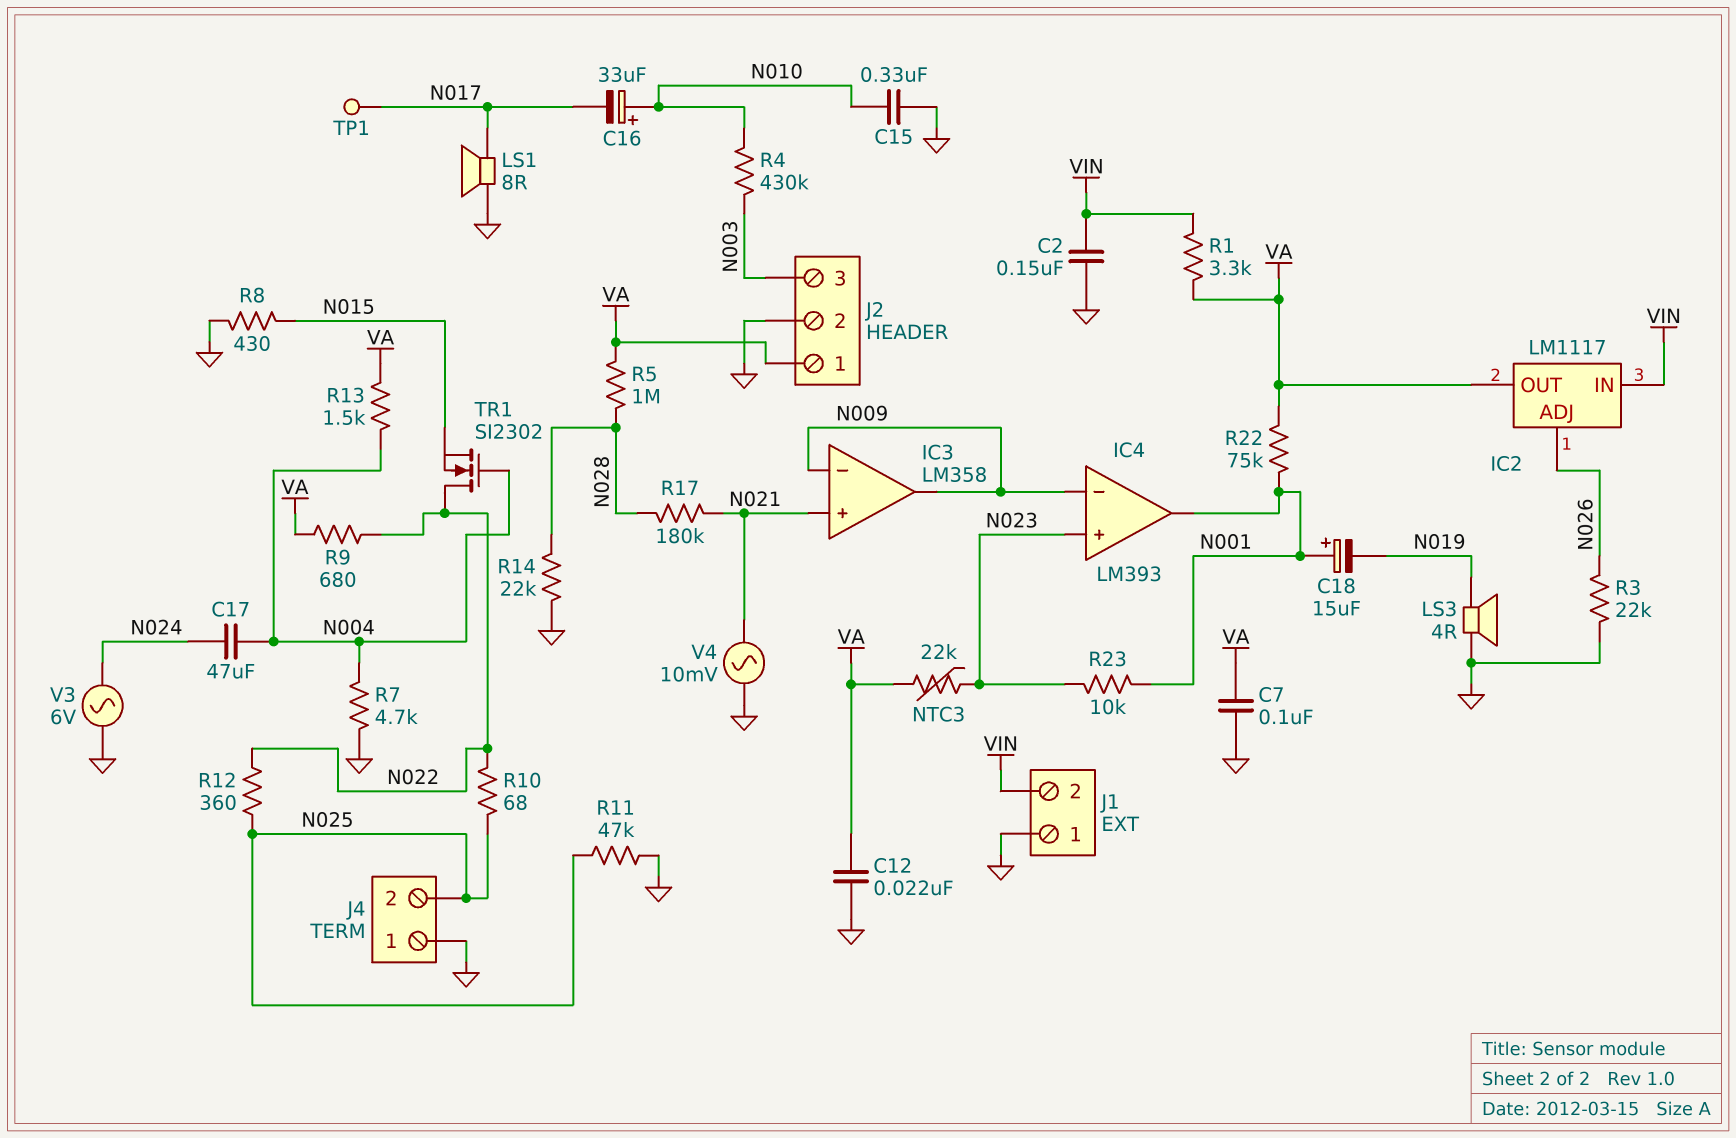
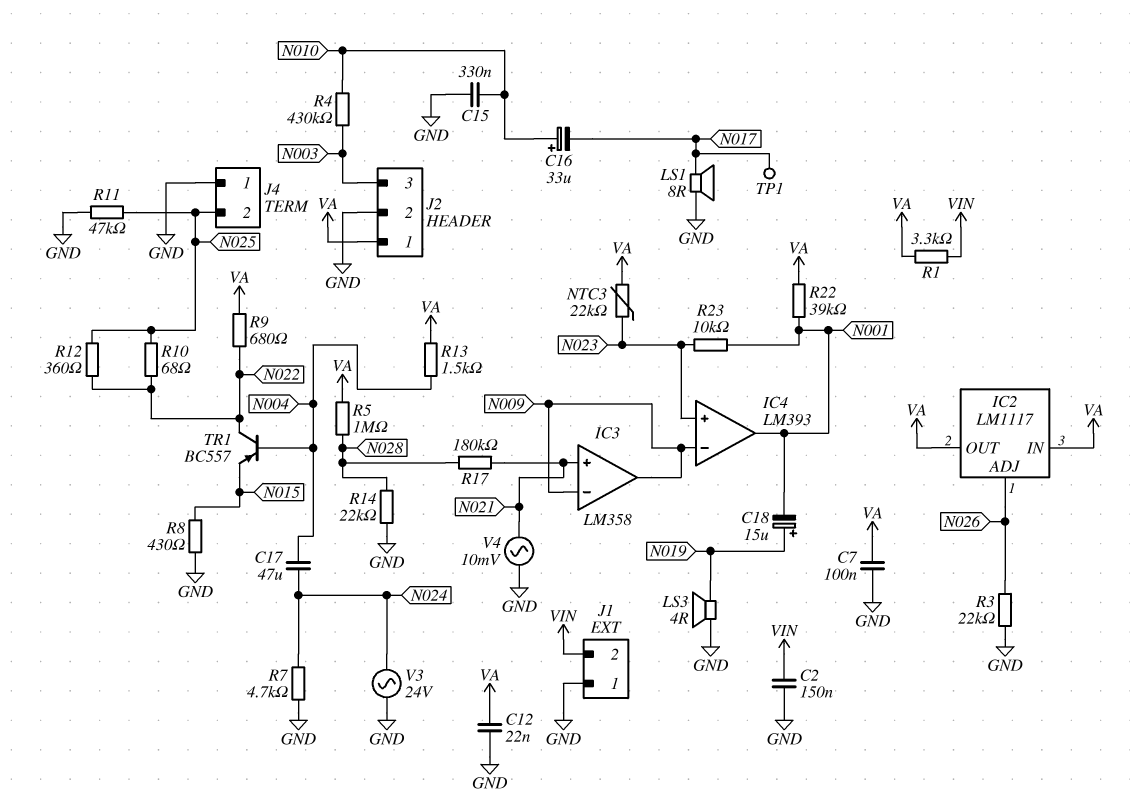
C18: 15uF (plus N001, minus N019) -> 15uF (plus N019, minus N001)
IC2 pin IN: VIN -> VA
R7: 4.7k (GND, N004) -> 4.7k (GND, N024)
R22: 75k (N001, VA) -> 39k (N001, VA)
TR1: NMOS SI2302 (G N004, D N022, S N015) -> PNP BC557 (B N004, C N022, E N015)
V3: AC 6V (GND, N024) -> AC 24V (GND, N024)

